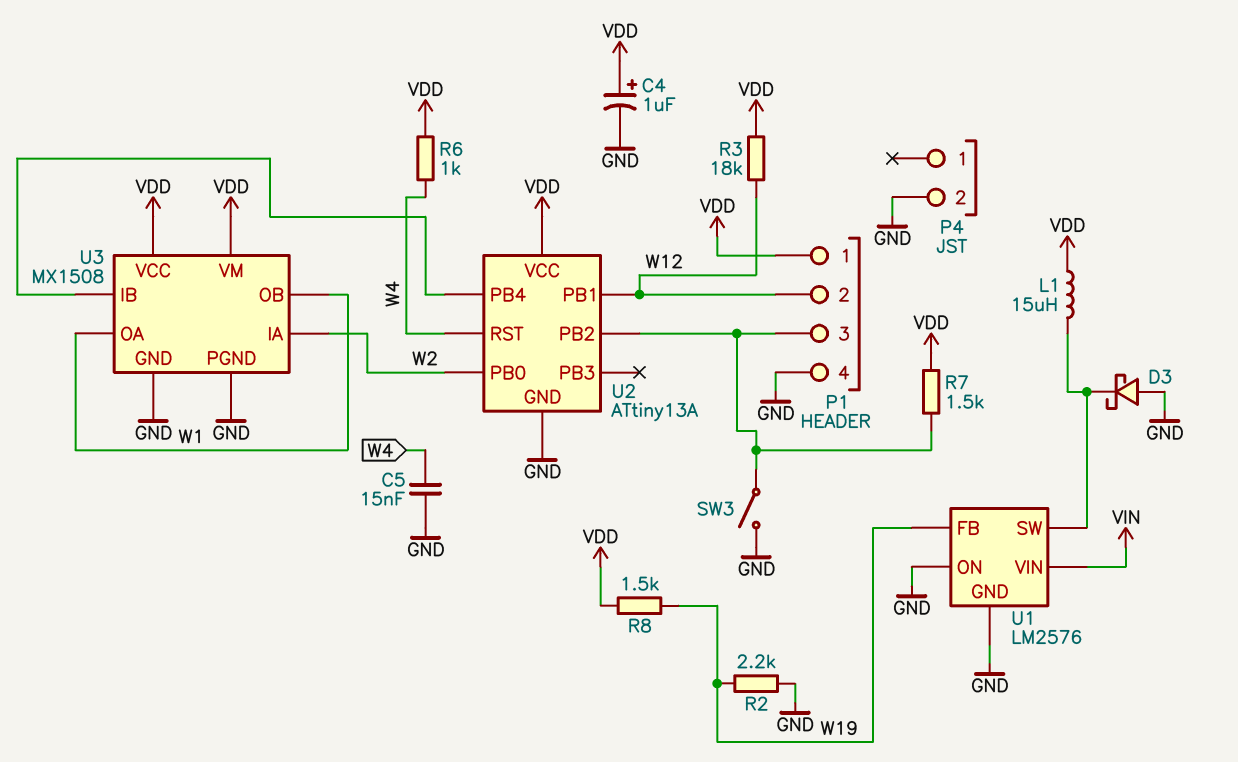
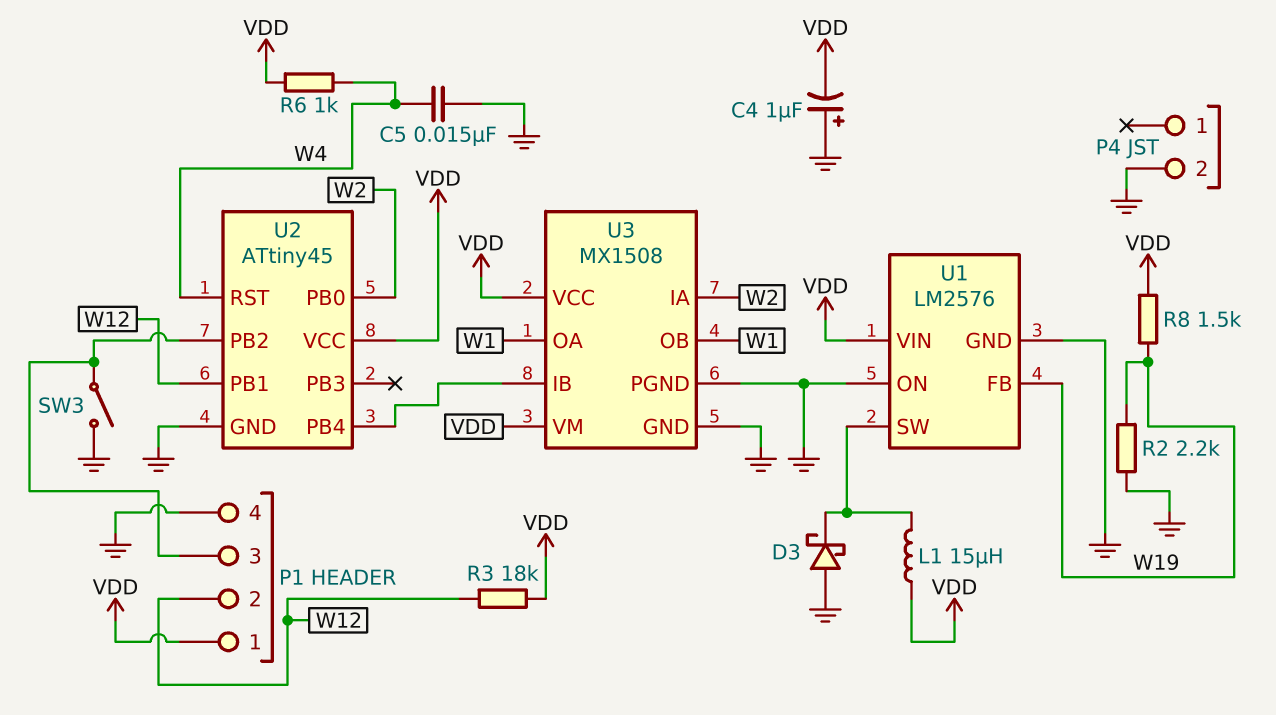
C4: 1uF (plus VDD, minus GND) -> 1uF (plus GND, minus VDD)
R7: 1.5k (P1/3, VDD) -> none
U1 pin VIN: VIN -> VDD
U2: ATtiny13A -> ATtiny45

